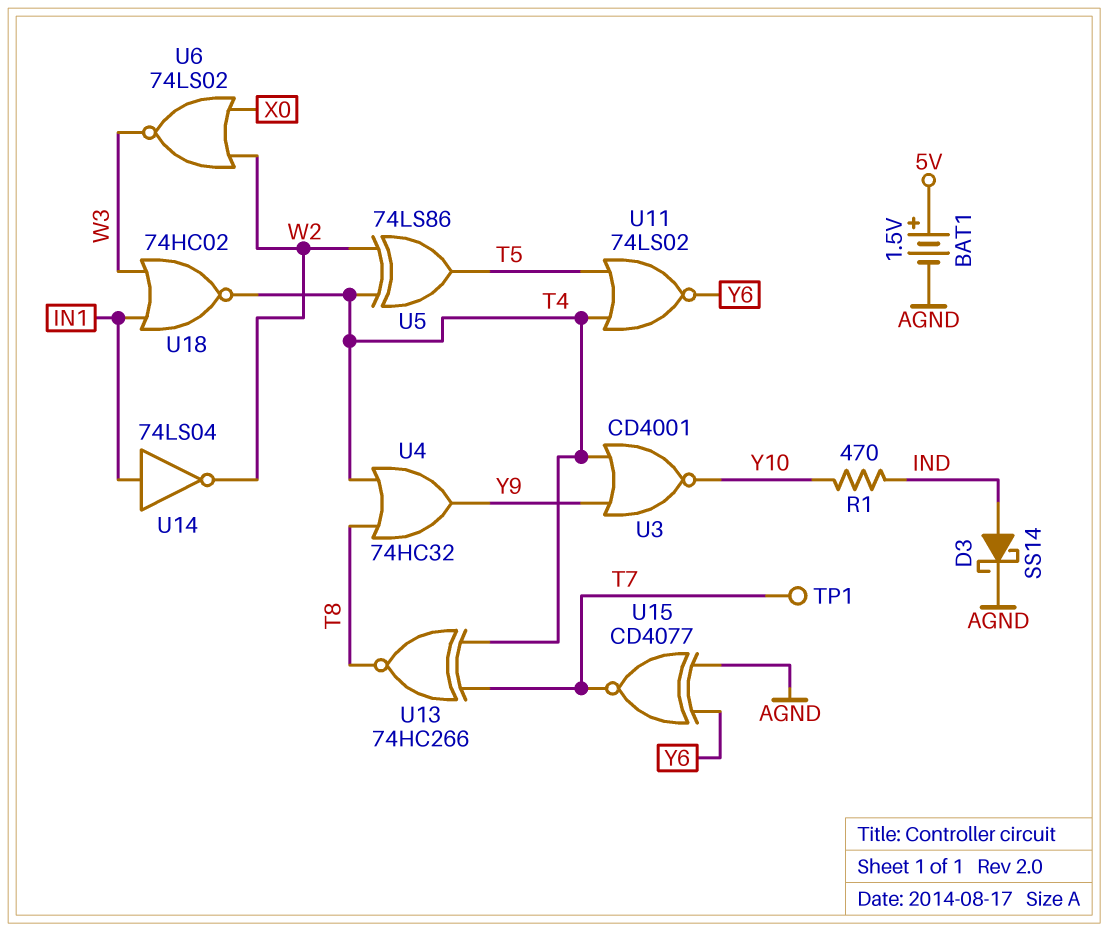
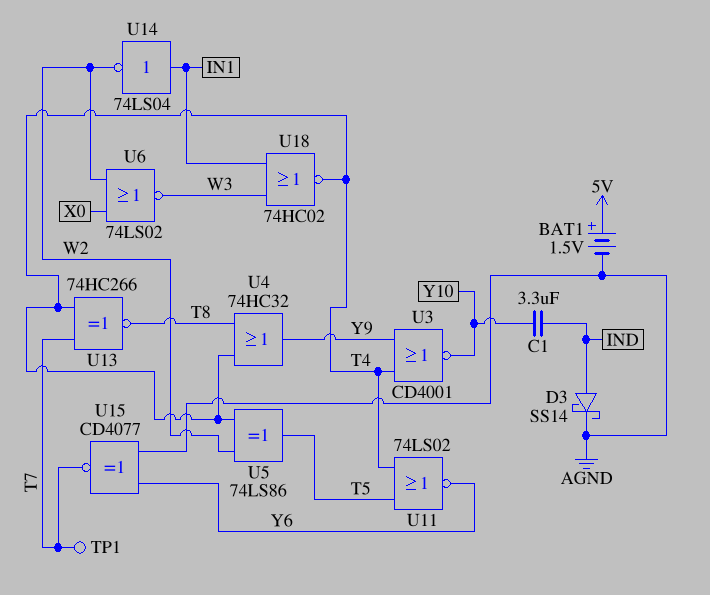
C1: none -> 3.3uF (IND, Y10)
R1: 470 (IND, Y10) -> none

